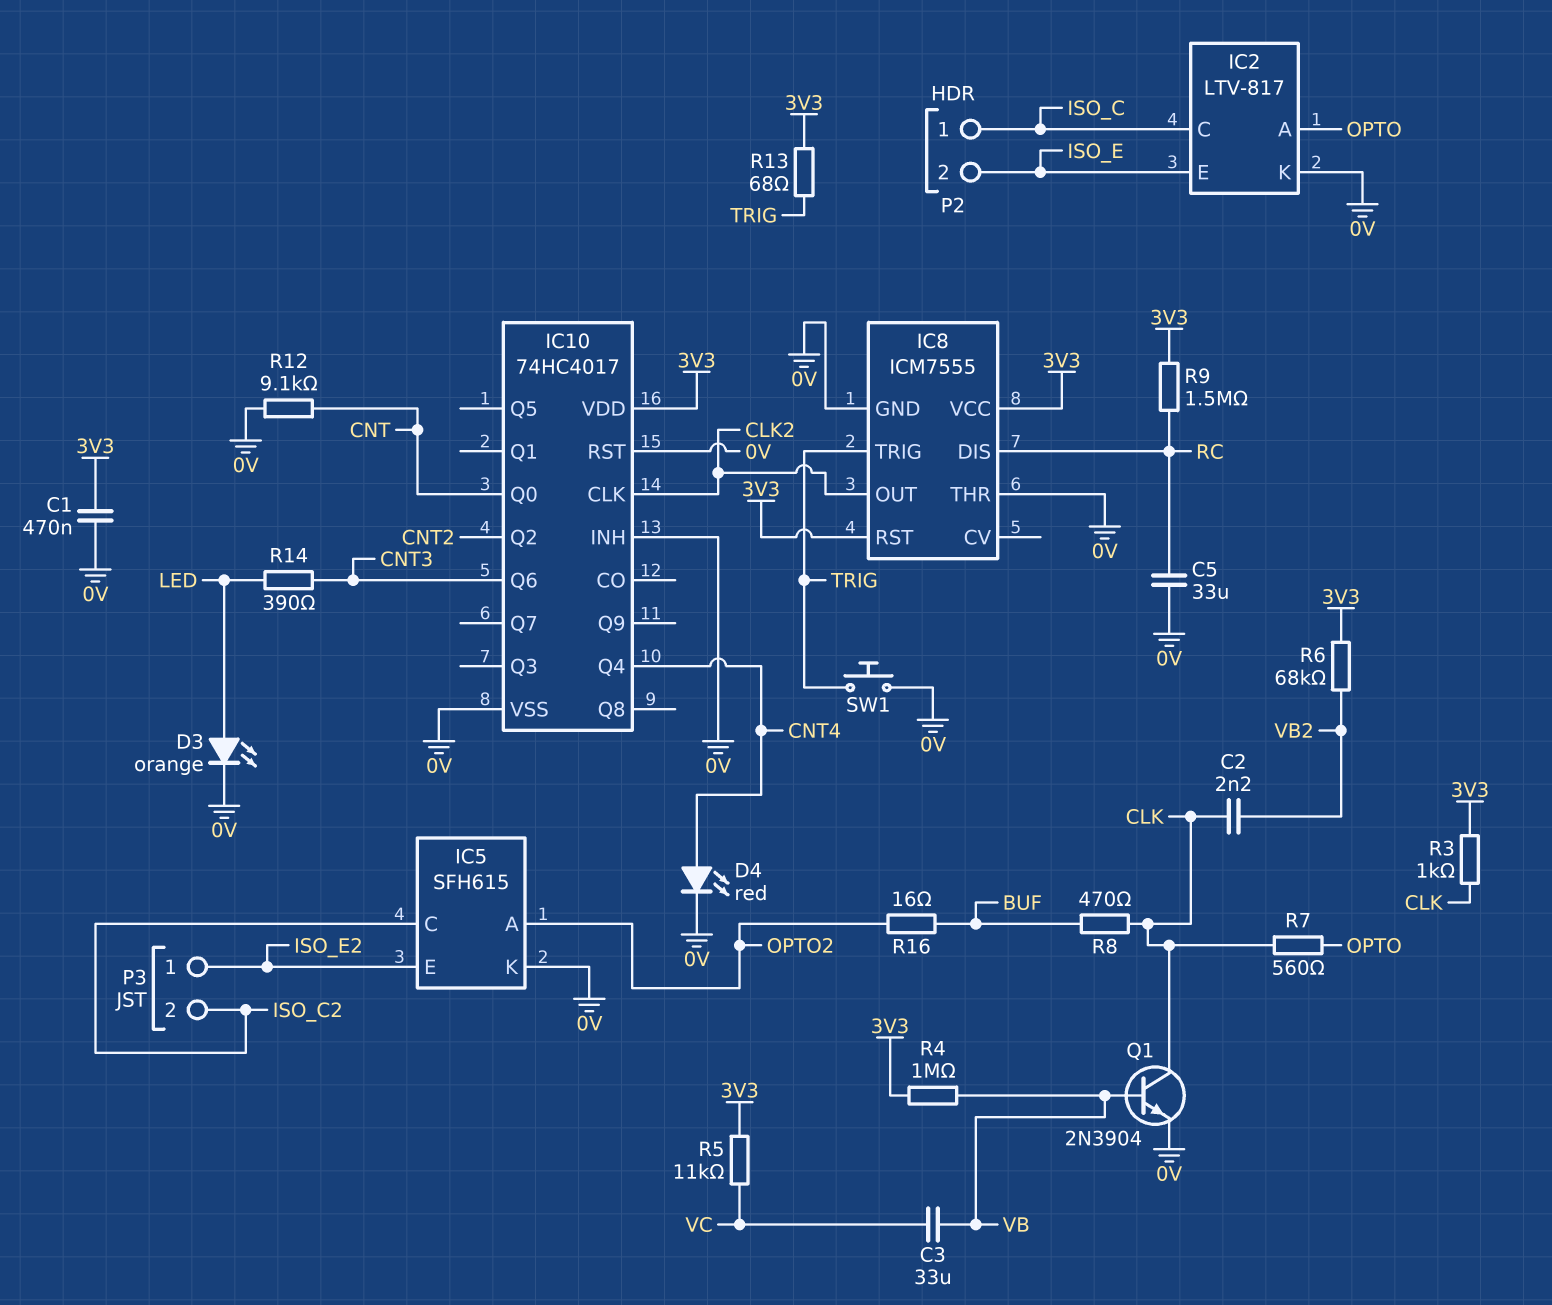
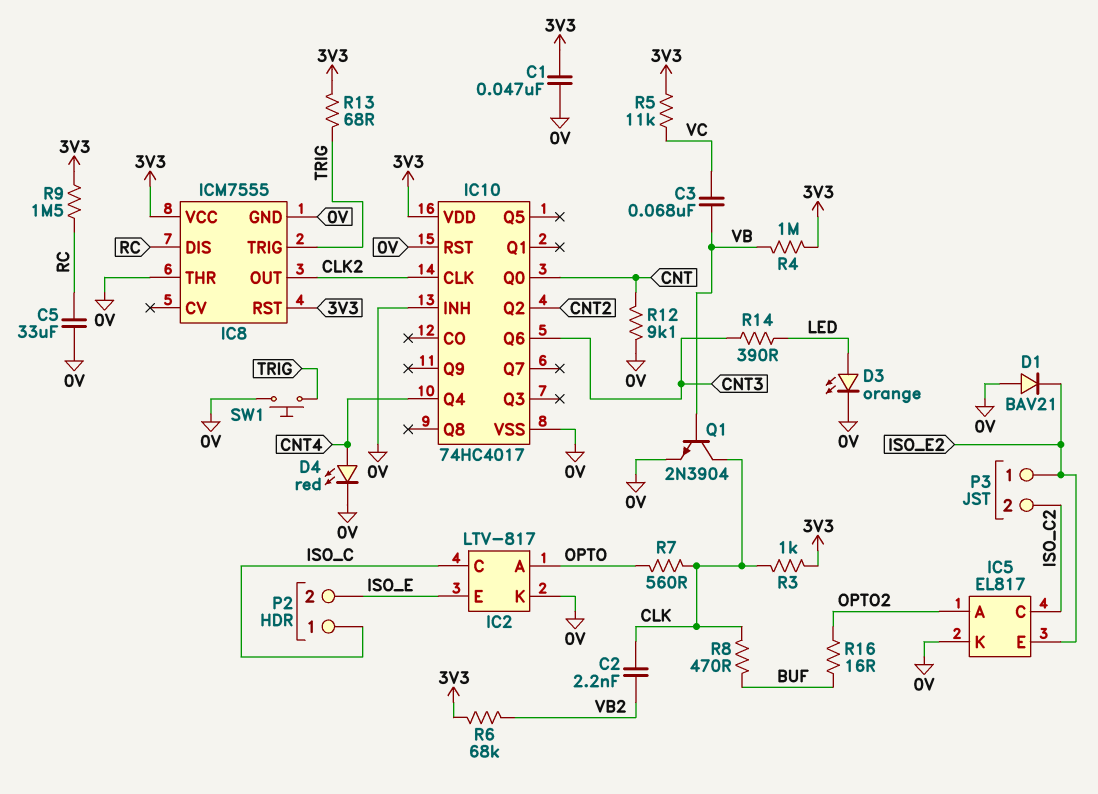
C1: 470nF (0V, 3V3) -> 47nF (0V, 3V3)
C3: 33uF (VB, VC) -> 68nF (VB, VC)
D1: none -> diode BAV21 (A 0V, K ISO_E2)
IC5: SFH615 -> EL817

